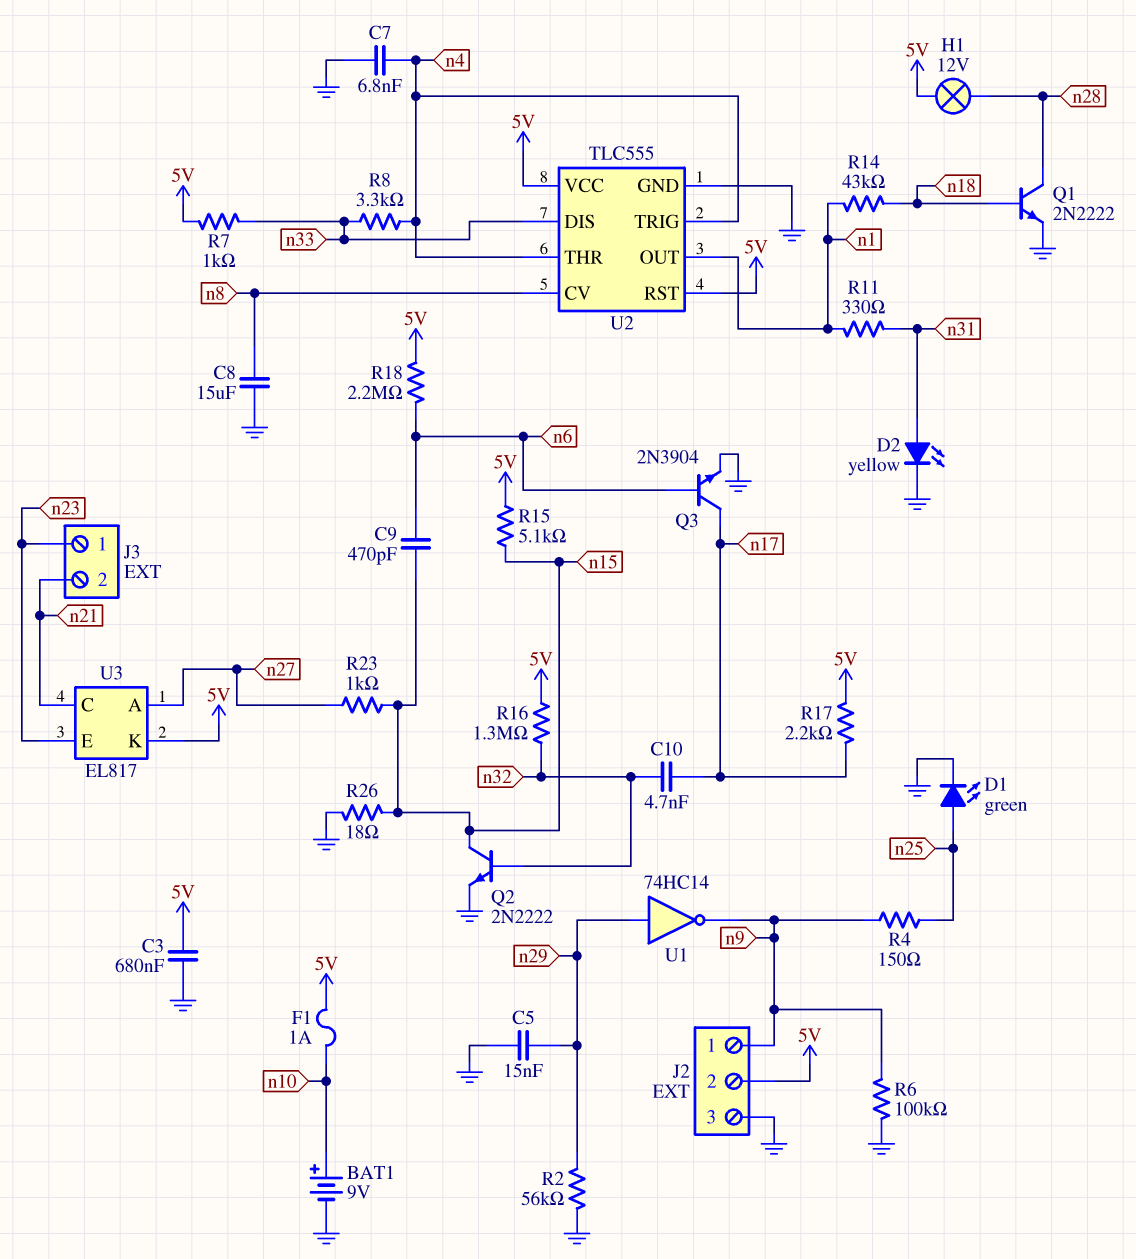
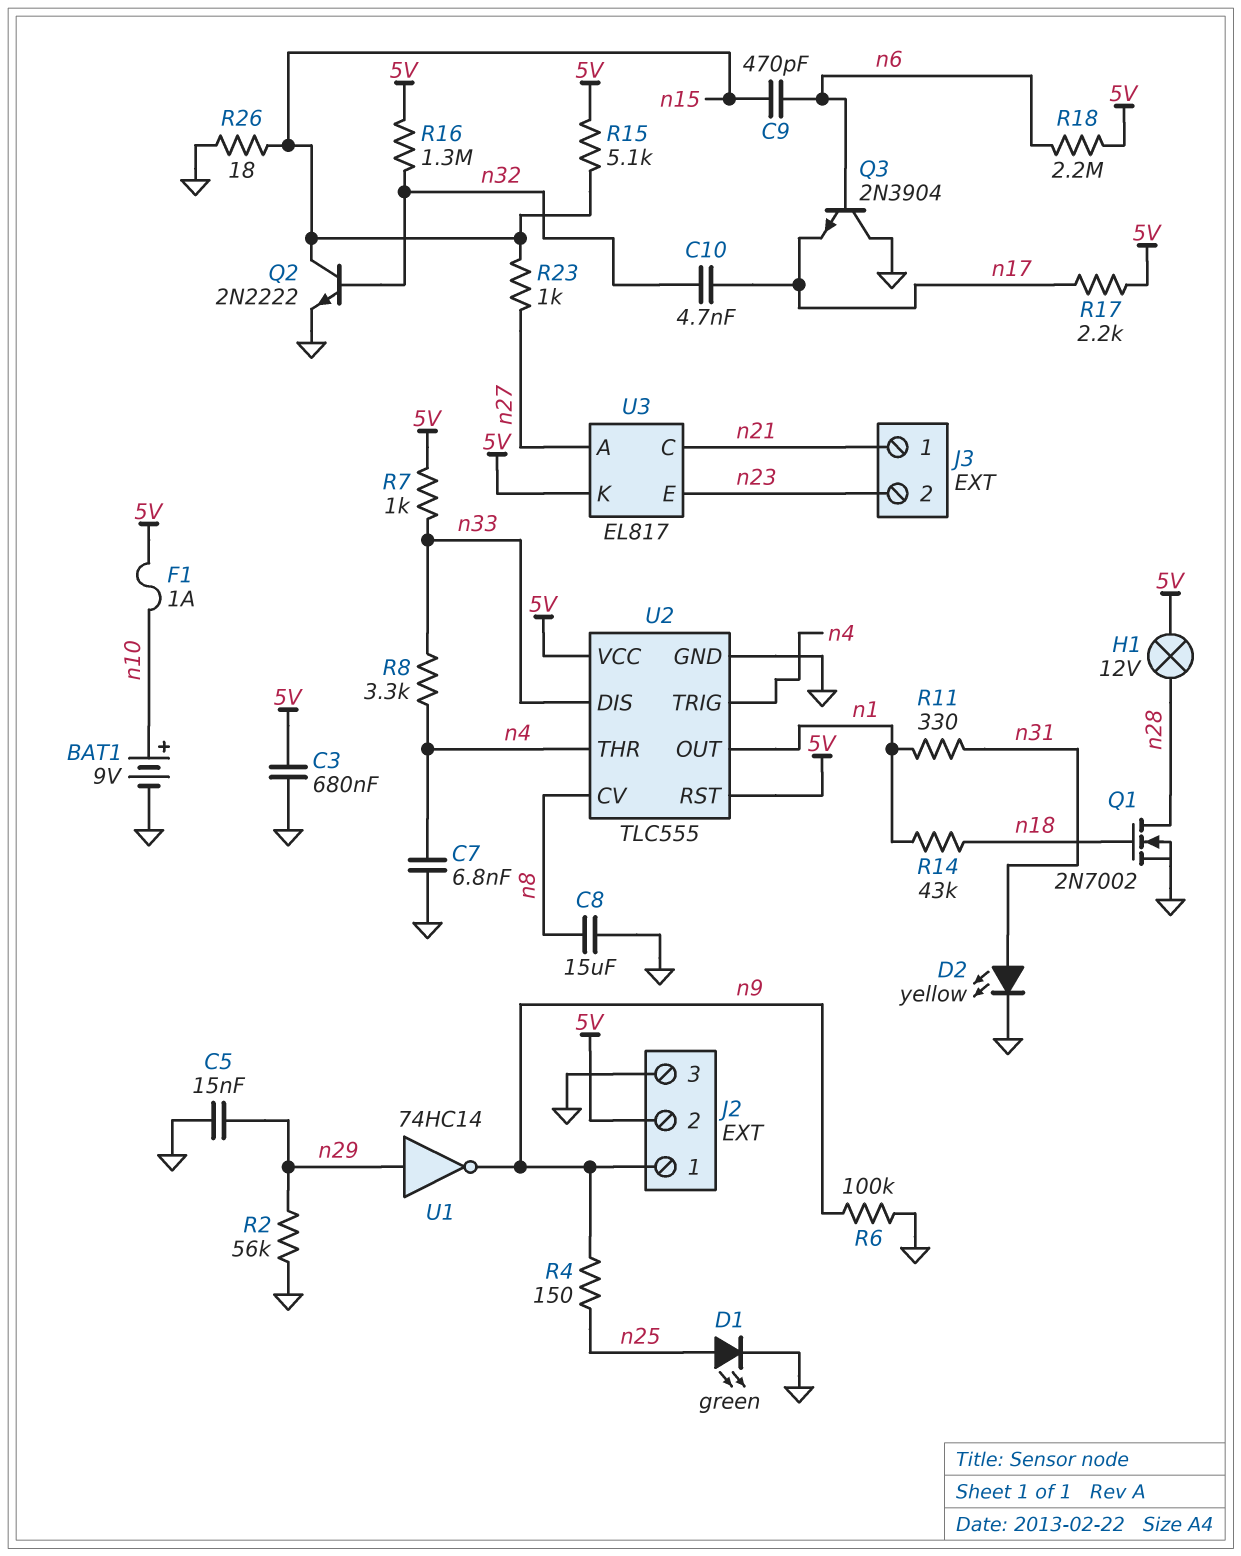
J3 pin 1: n23 -> n21
J3 pin 2: n21 -> n23
Q1: NPN 2N2222 (B n18, C n28, E GND) -> NMOS 2N7002 (G n18, D n28, S GND)
Q3: NPN 2N3904 (B n6, C n17, E GND) -> NPN 2N3904 (B n6, C GND, E n17)

